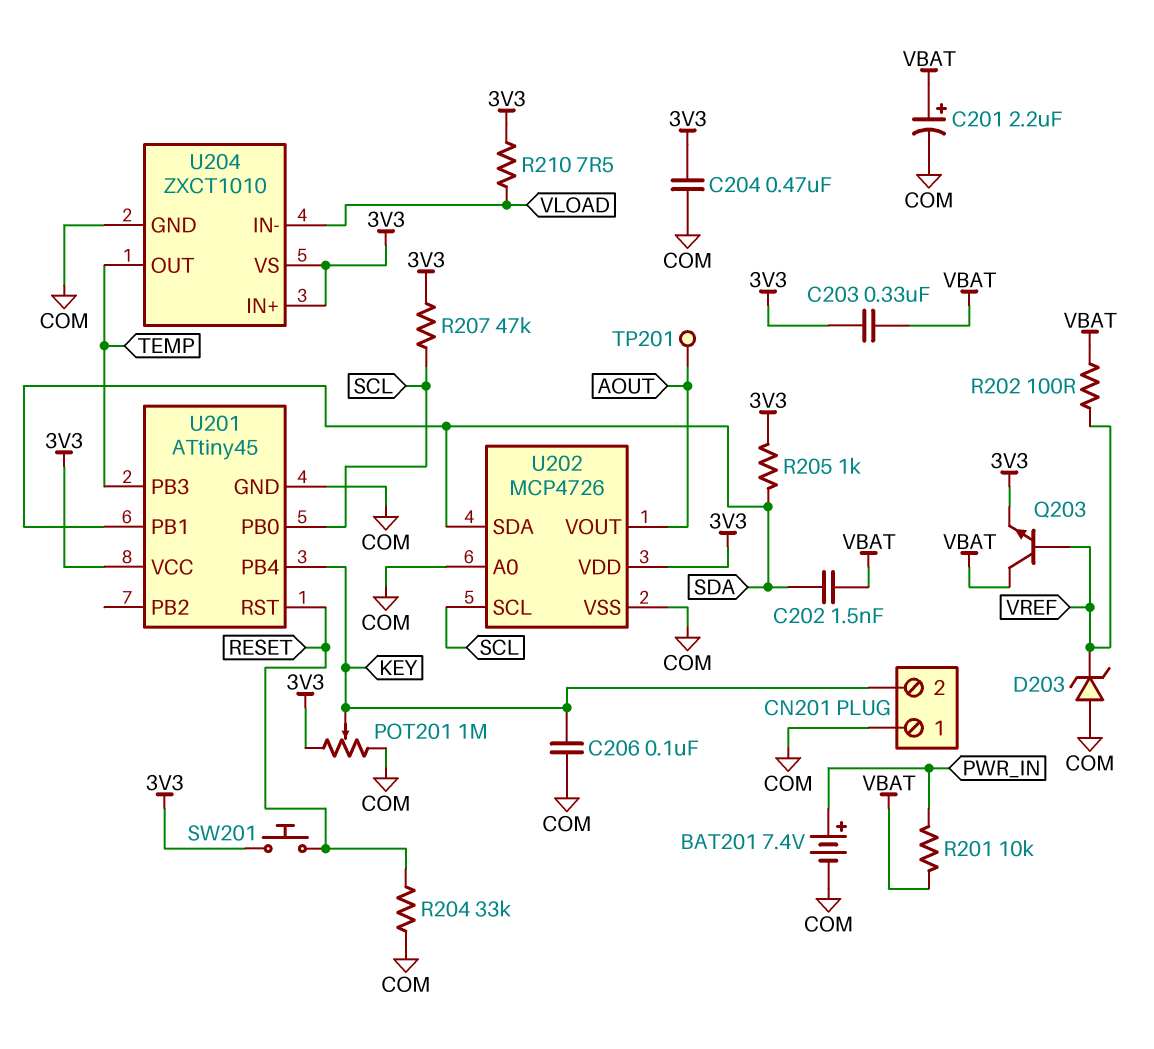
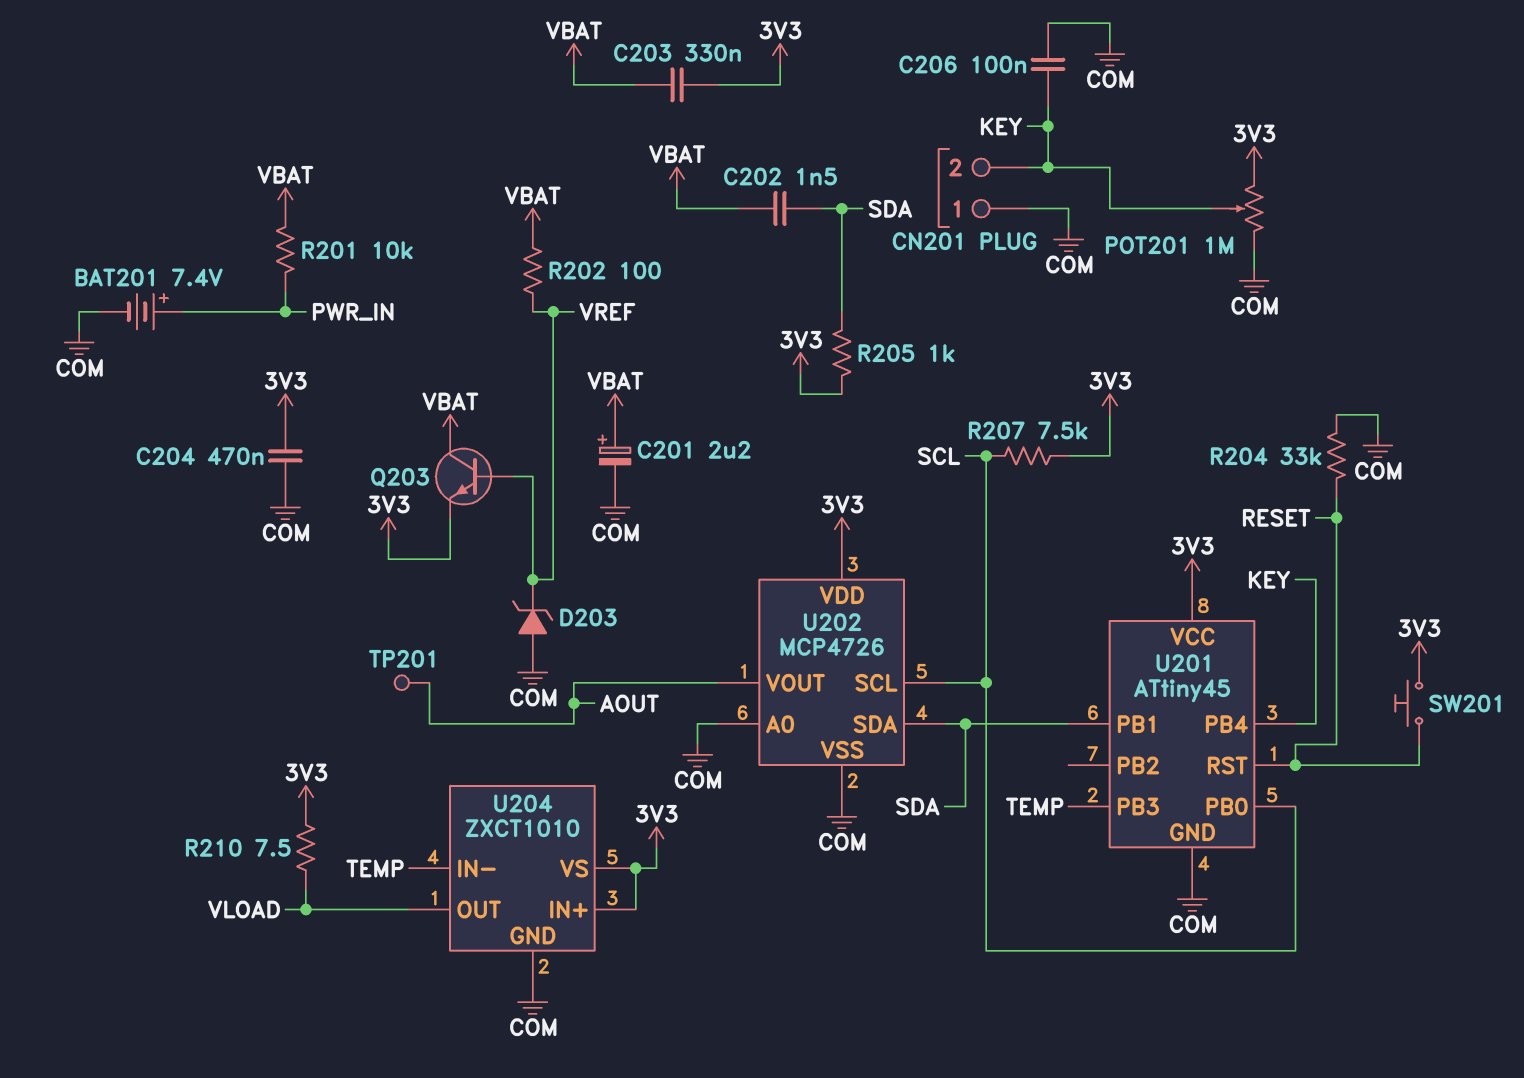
R207: 47k (3V3, SCL) -> 7.5k (3V3, SCL)
U204 pin IN-: VLOAD -> TEMP
U204 pin OUT: TEMP -> VLOAD

